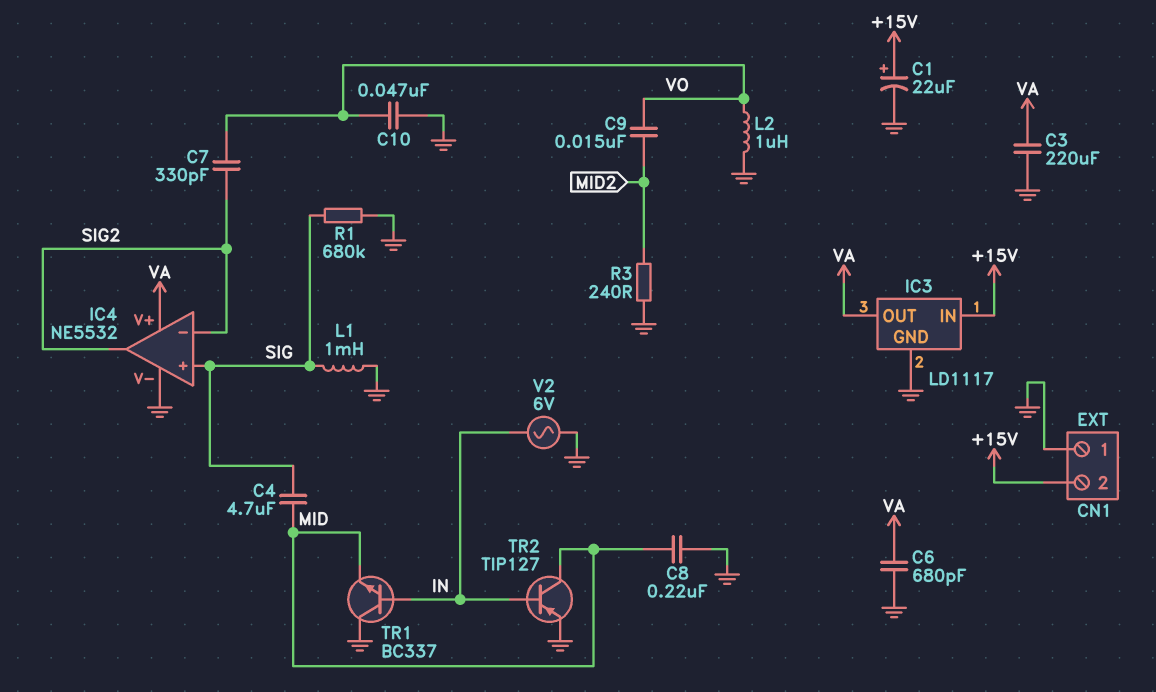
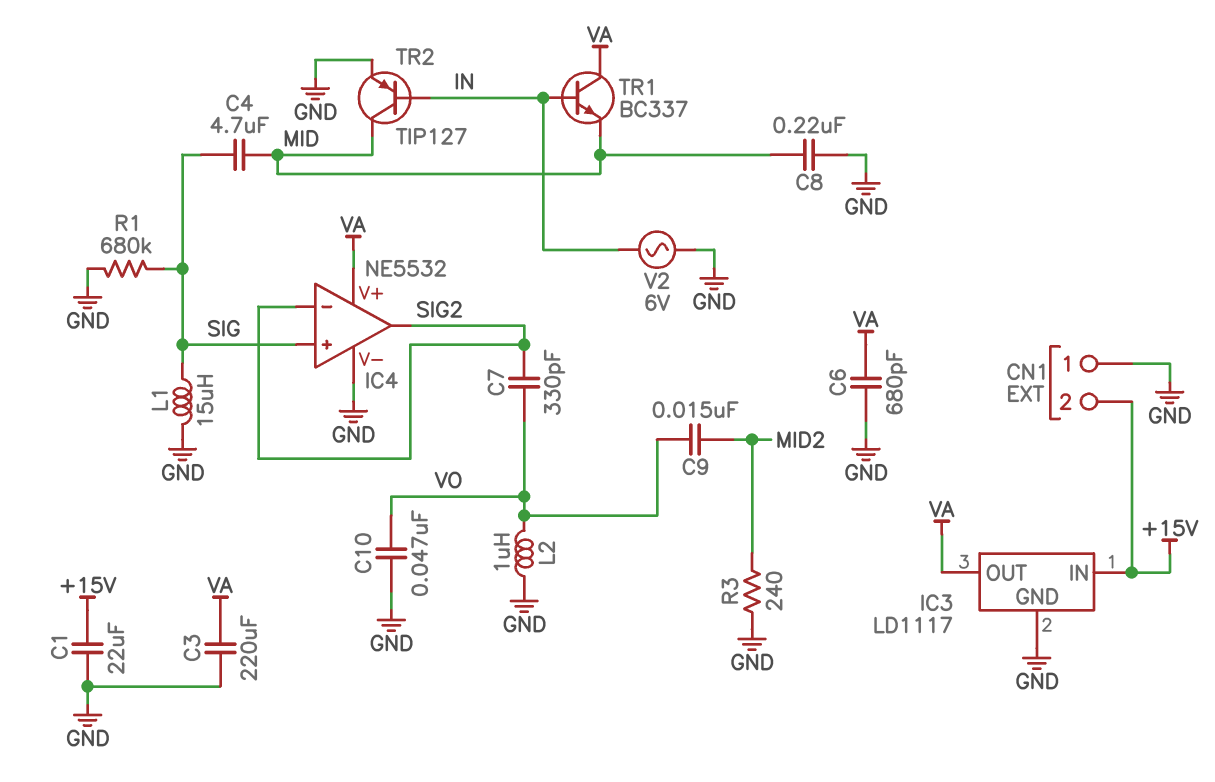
C1: 22uF (plus +15V, minus GND) -> 22uF (+15V, GND)
L1: 1mH (GND, SIG) -> 15uH (GND, SIG)
TR1: NPN BC337 (B IN, C GND, E MID) -> NPN BC337 (B IN, C VA, E MID)

